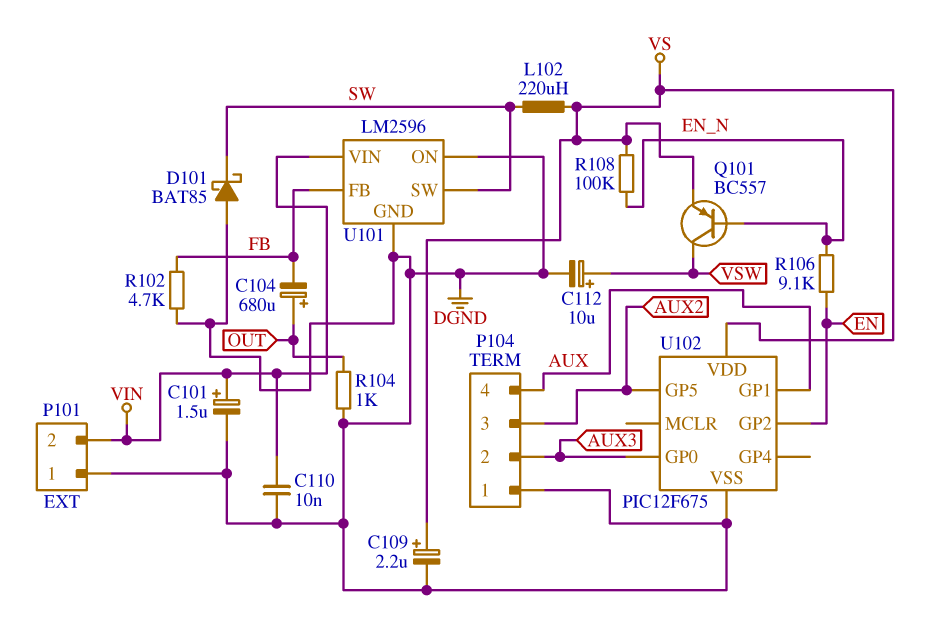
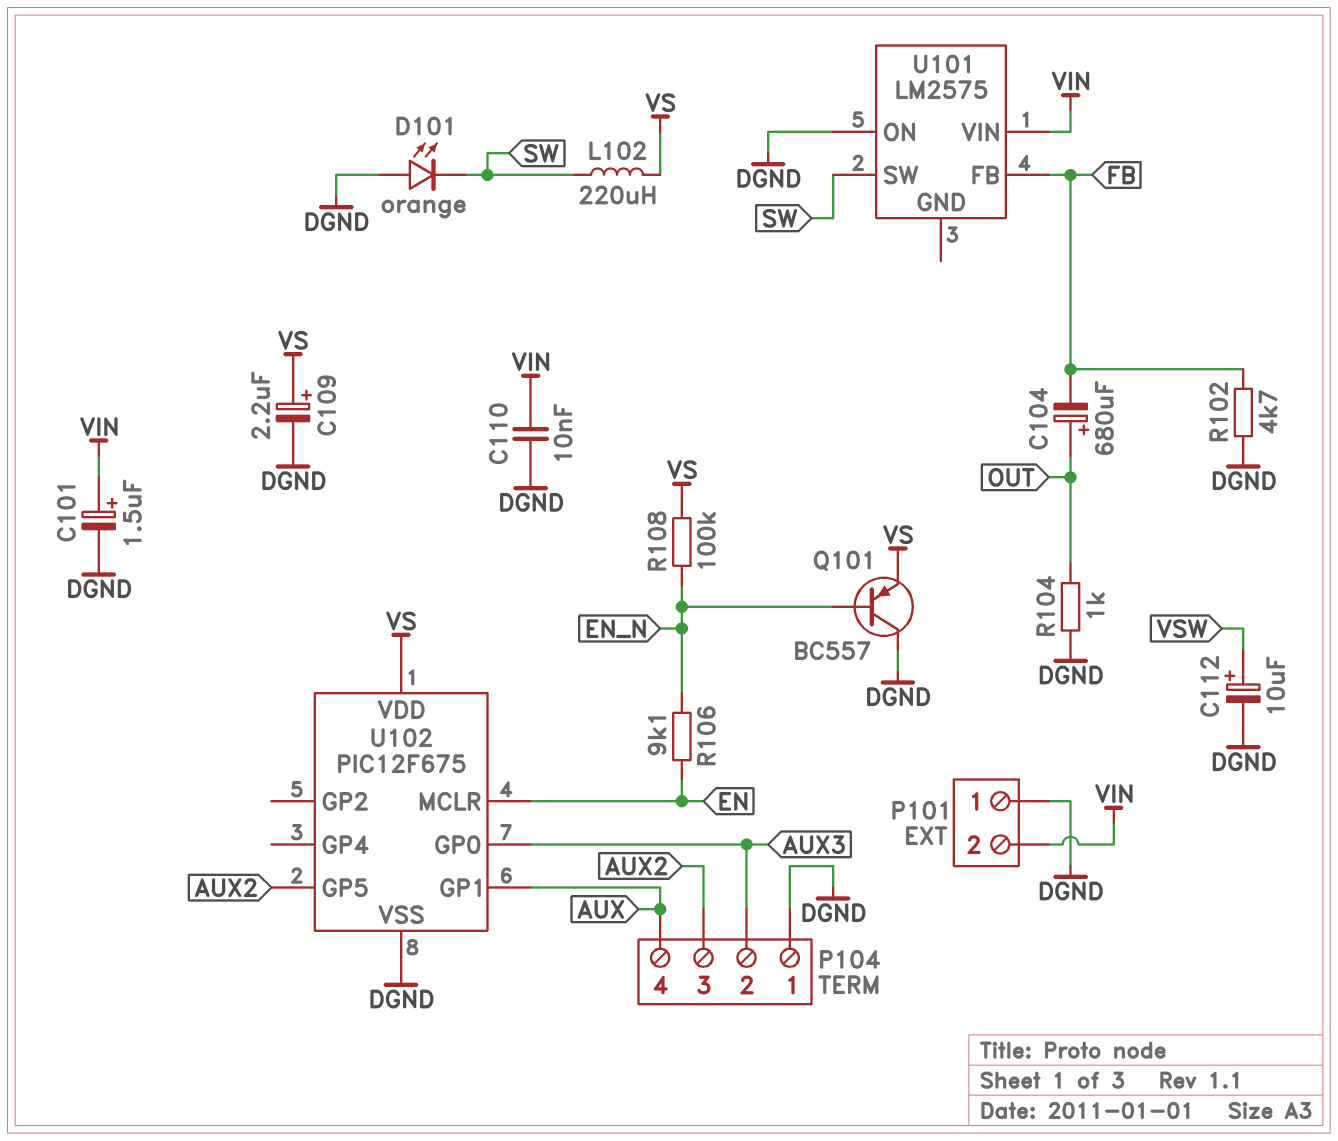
D101: schottky BAT85 (A DGND, K SW) -> LED orange (A DGND, K SW)
Q101: PNP BC557 (B EN_N, C VSW, E VS) -> PNP BC557 (B EN_N, C DGND, E VS)
U101: LM2596 -> LM2575
U101 pin GND: DGND -> none
U102 pin GP2: EN -> none
U102 pin MCLR: none -> EN

